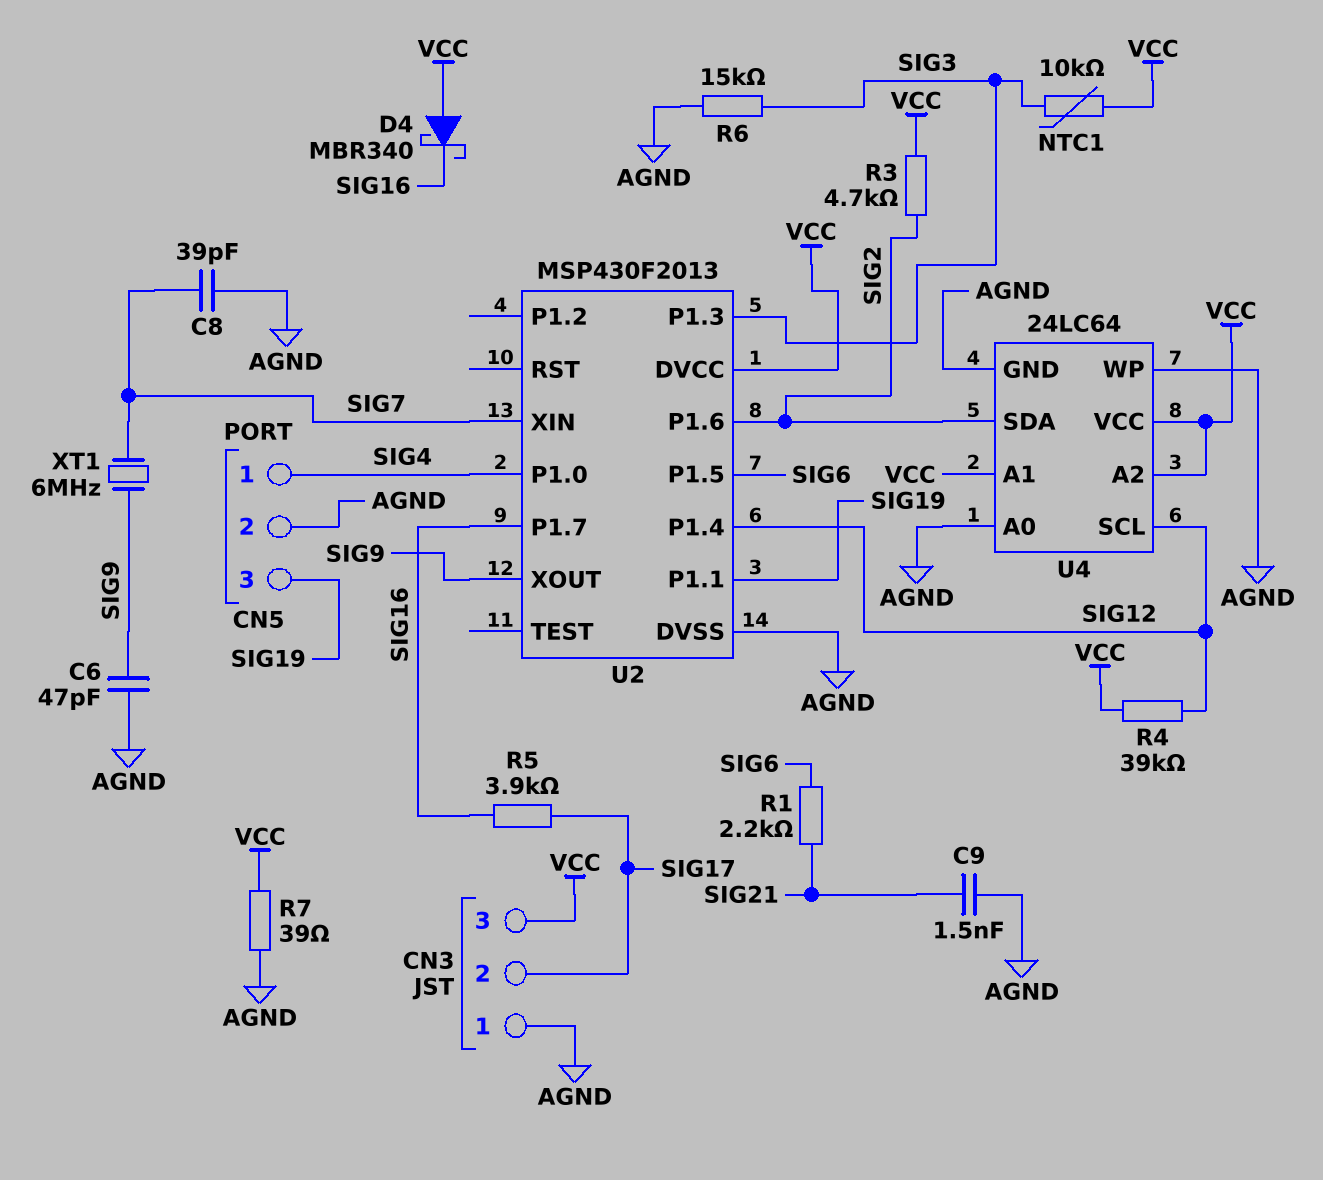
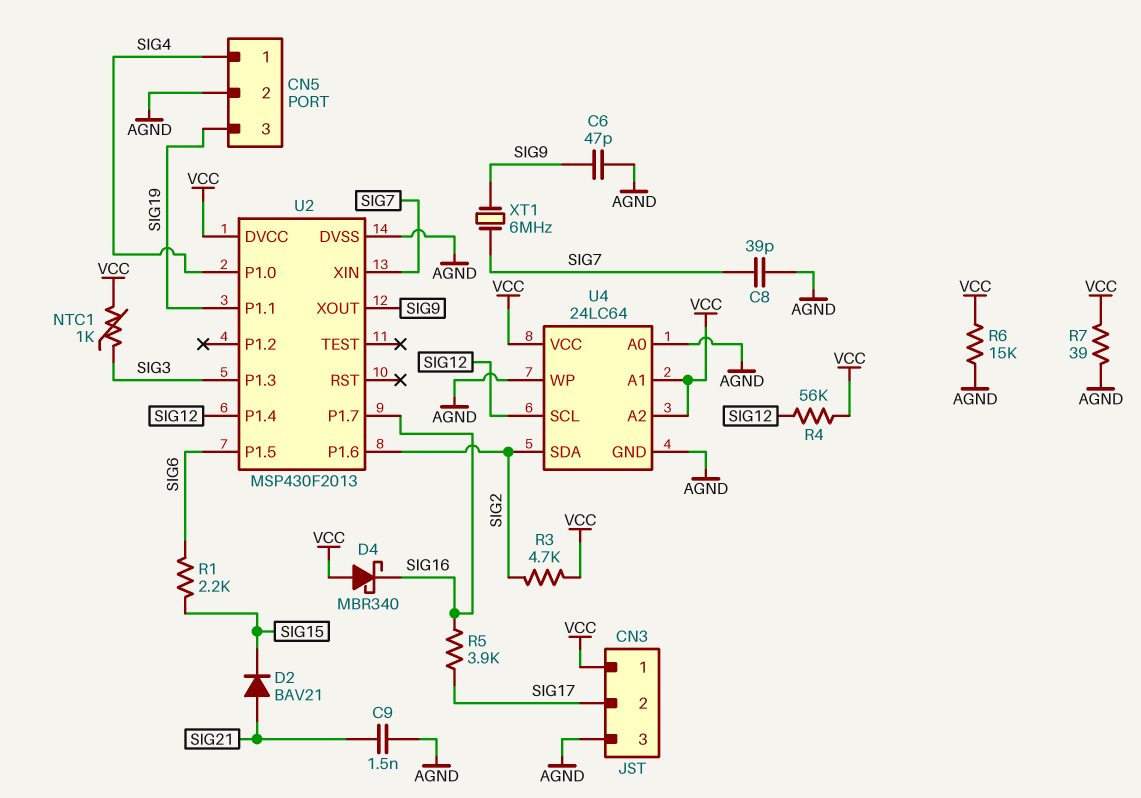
CN3 pin 1: AGND -> VCC
CN3 pin 3: VCC -> AGND
D2: none -> diode BAV21 (A SIG21, K SIG15)
NTC1: 10k (SIG3, VCC) -> 1k (SIG3, VCC)
R1: 2.2k (SIG6, SIG21) -> 2.2k (SIG6, SIG15)
R4: 39k (SIG12, VCC) -> 56k (SIG12, VCC)
R6: 15k (AGND, SIG3) -> 15k (AGND, VCC)

